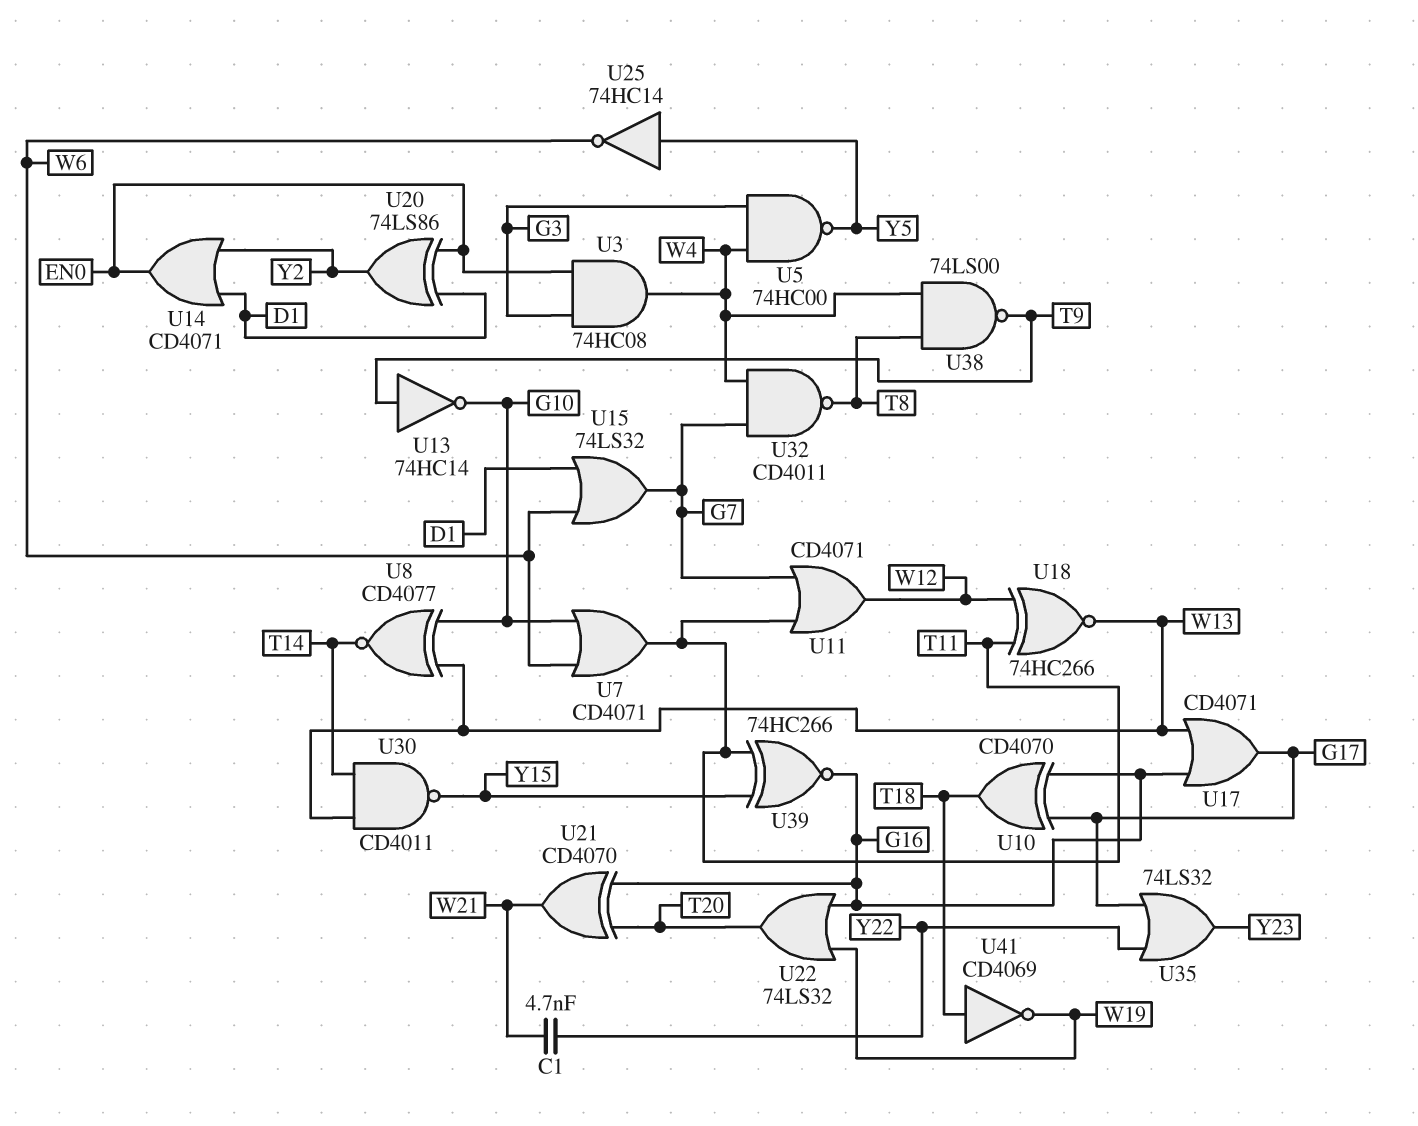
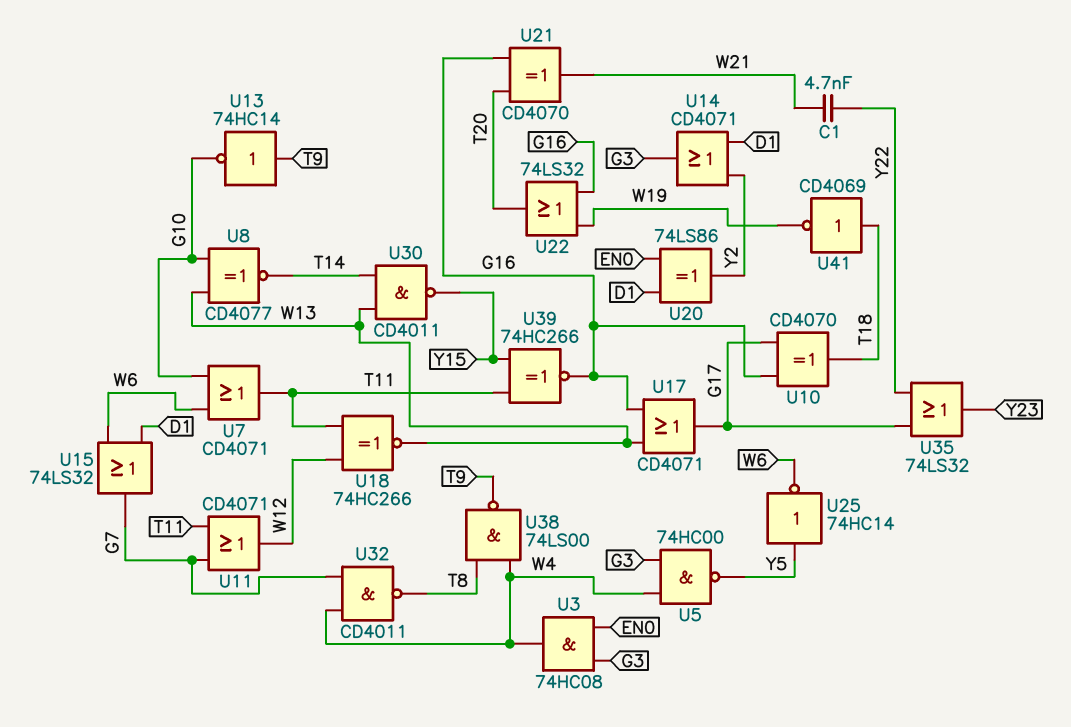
U14: OR CD4071 (in D1, in Y2, out EN0) -> OR CD4071 (in D1, in Y2, out G3)

